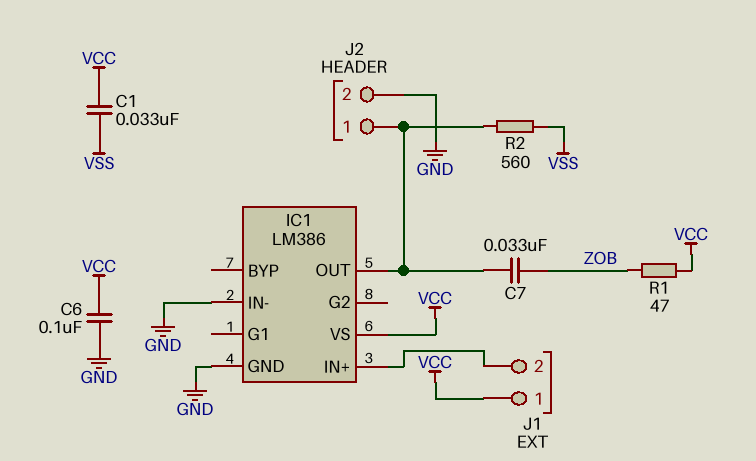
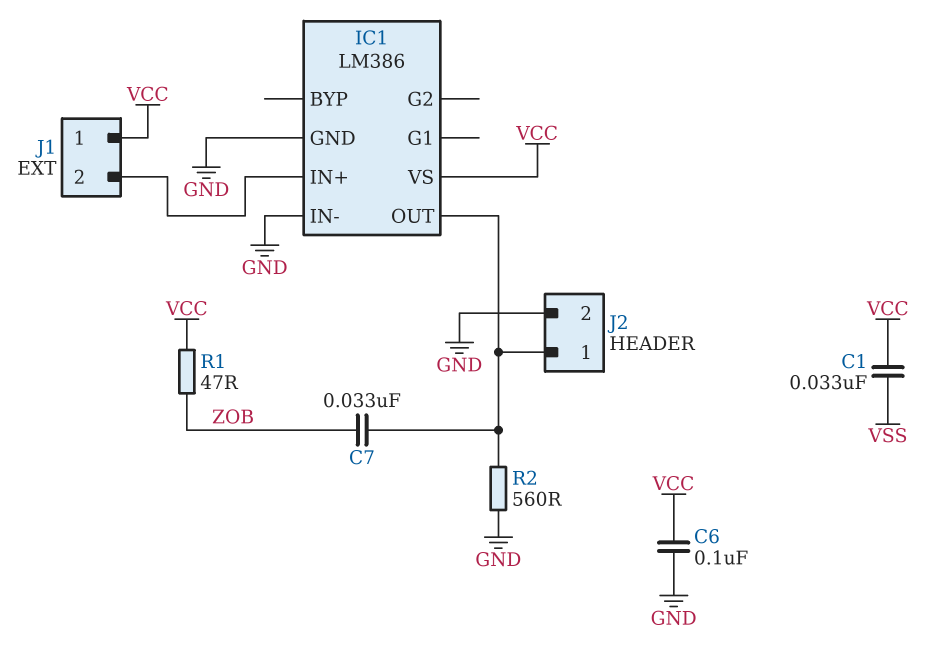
R2: 560 (IC1/OUT, VSS) -> 560 (GND, IC1/OUT)

